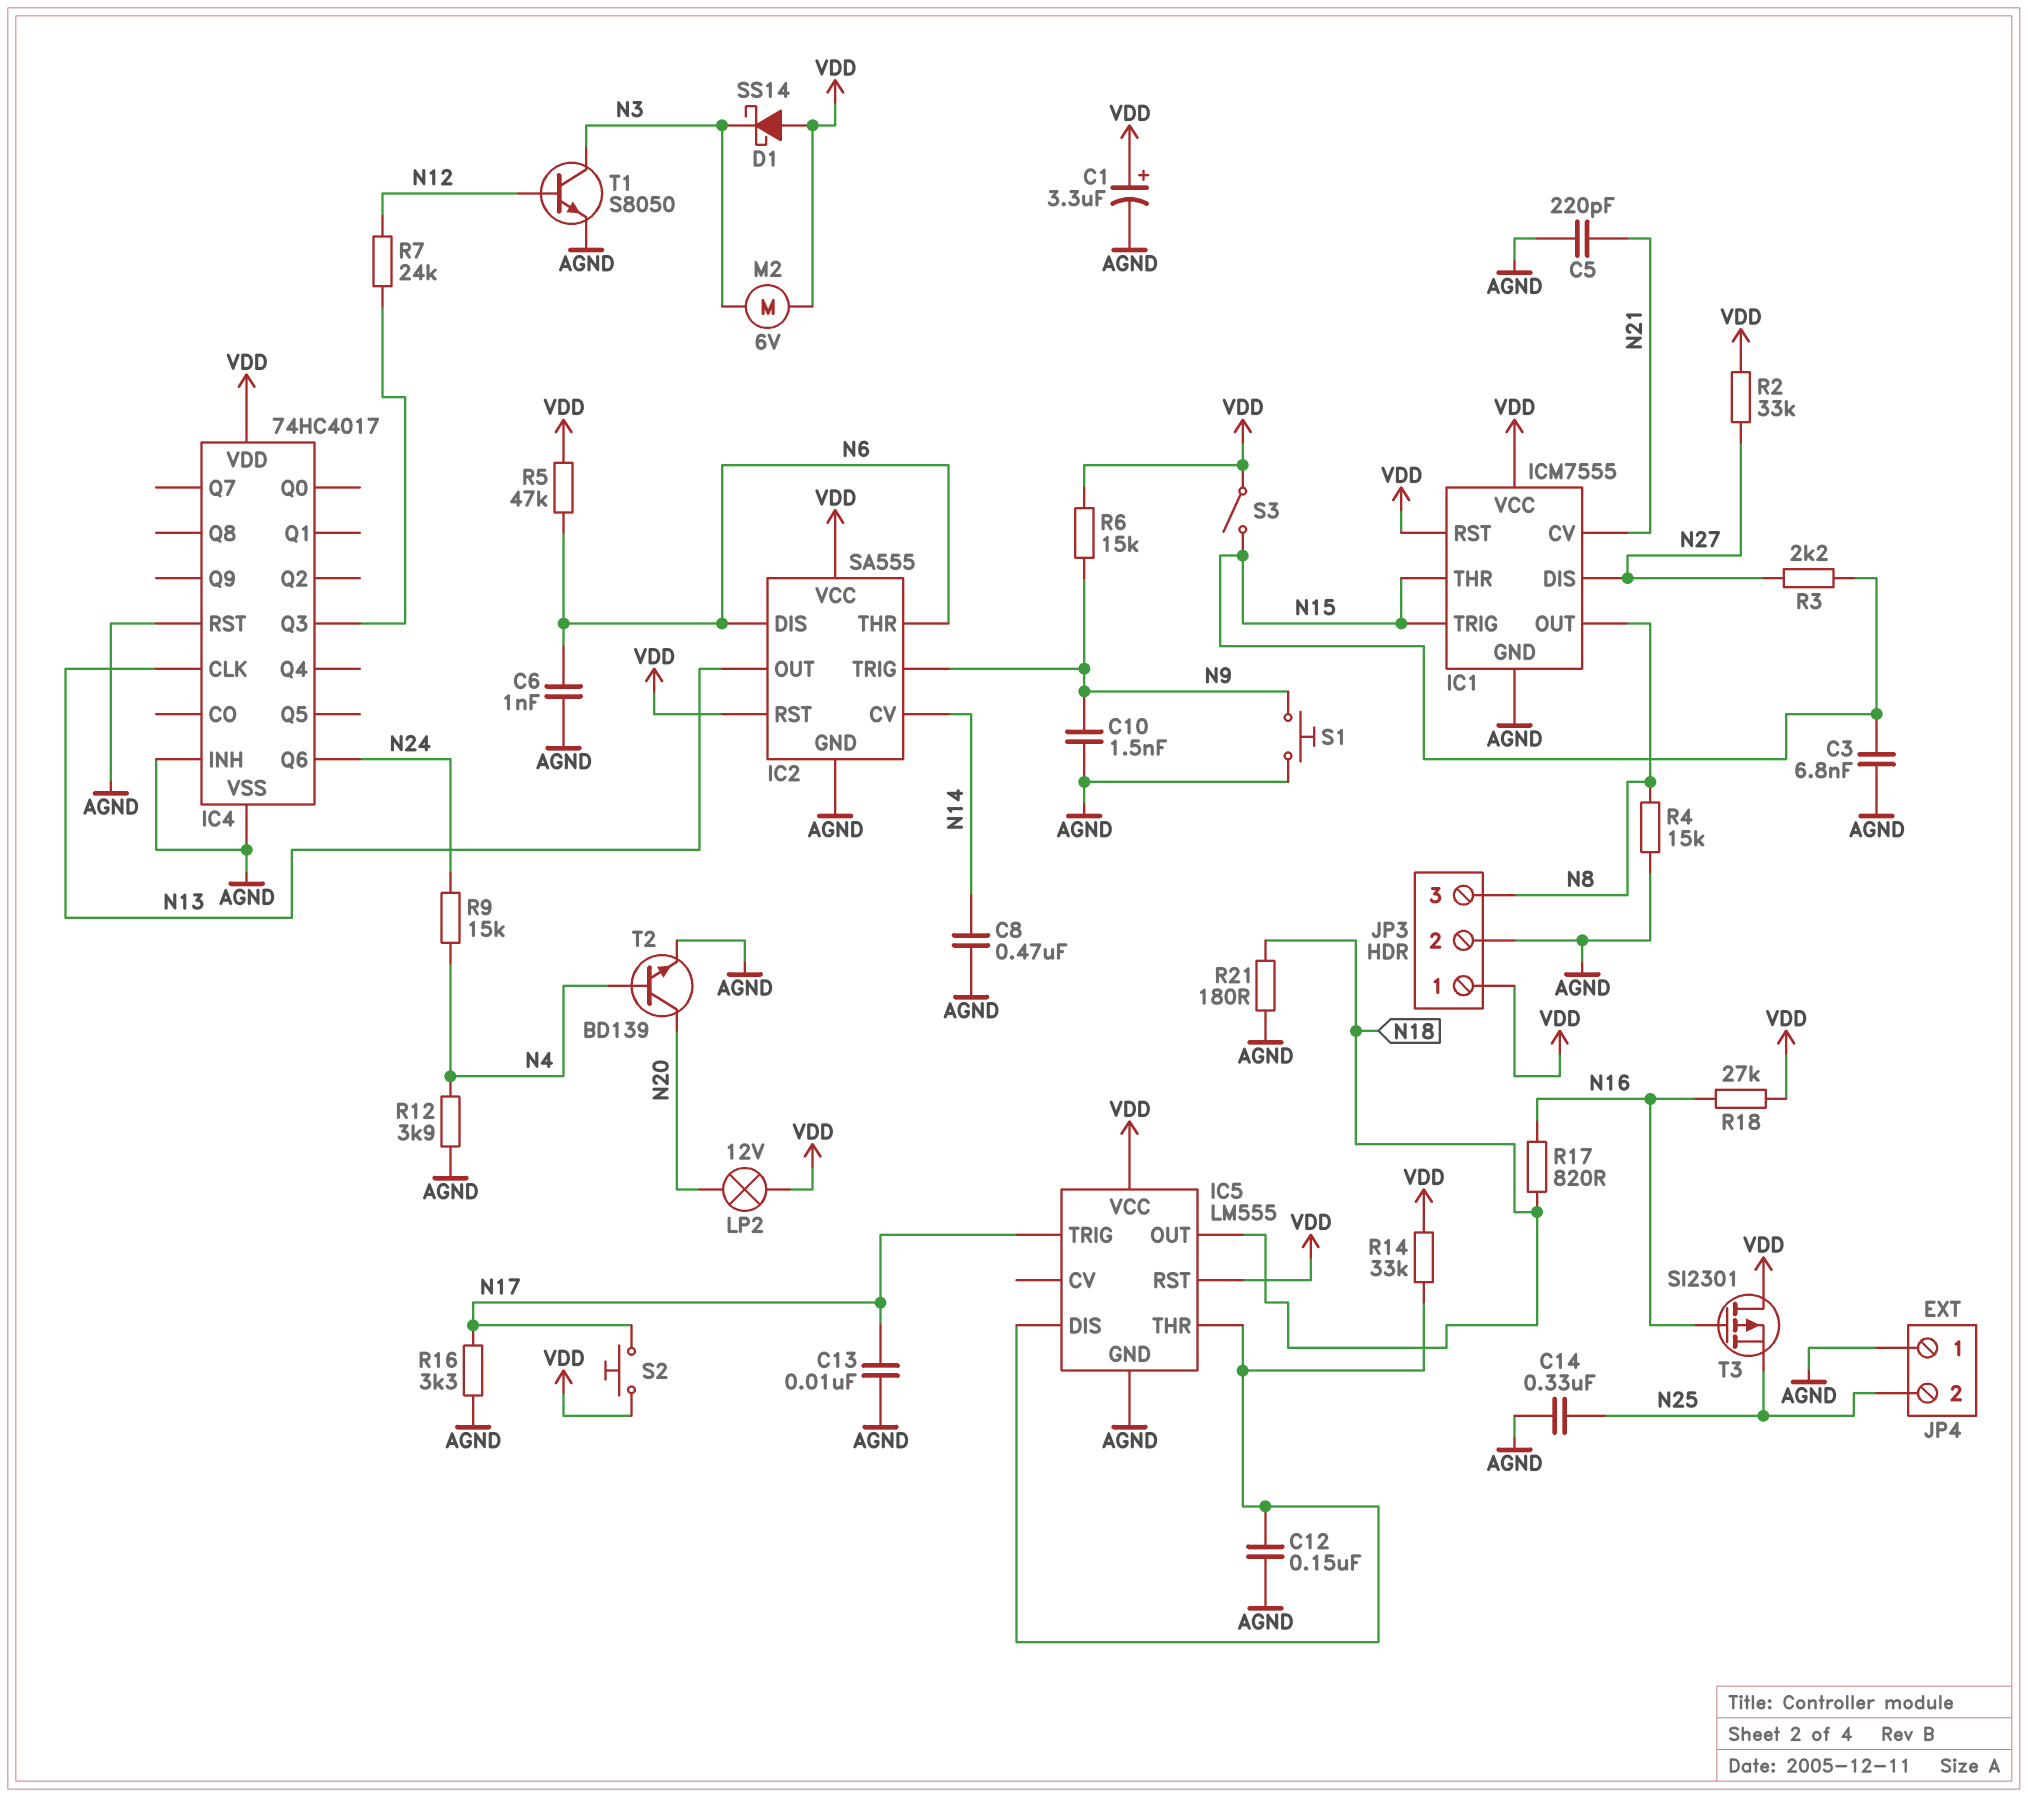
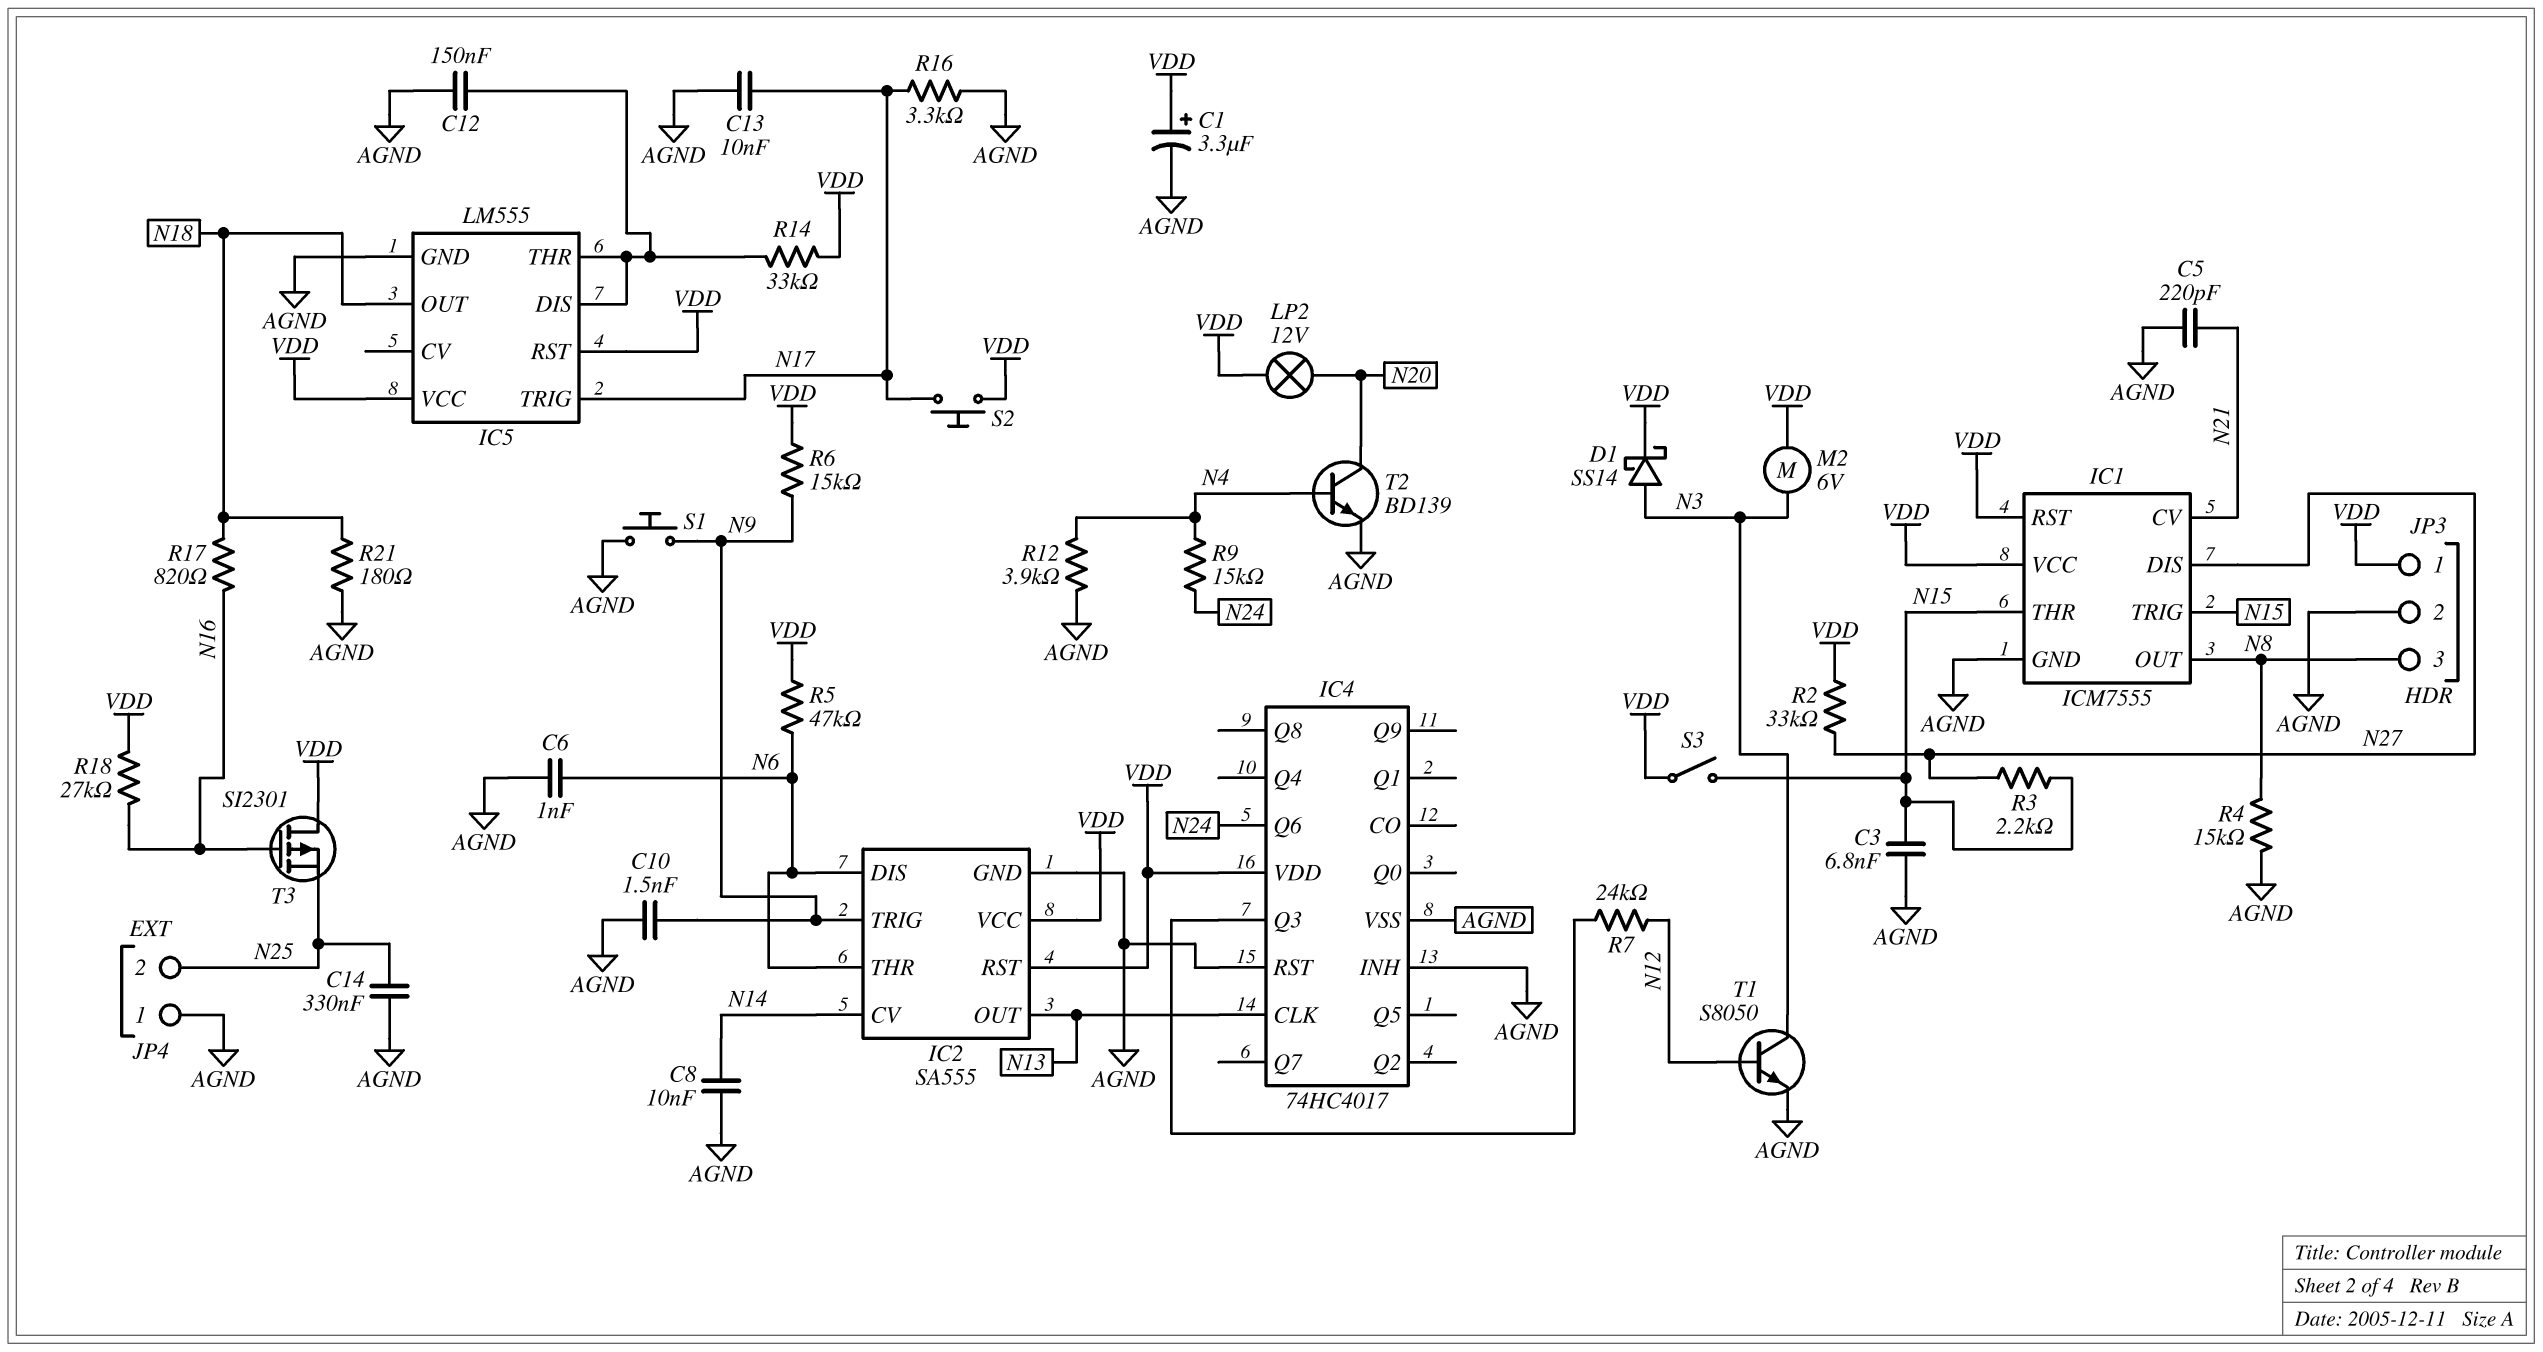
C8: 470nF (AGND, N14) -> 10nF (AGND, N14)
D1: schottky SS14 (A VDD, K N3) -> schottky SS14 (A N3, K VDD)

